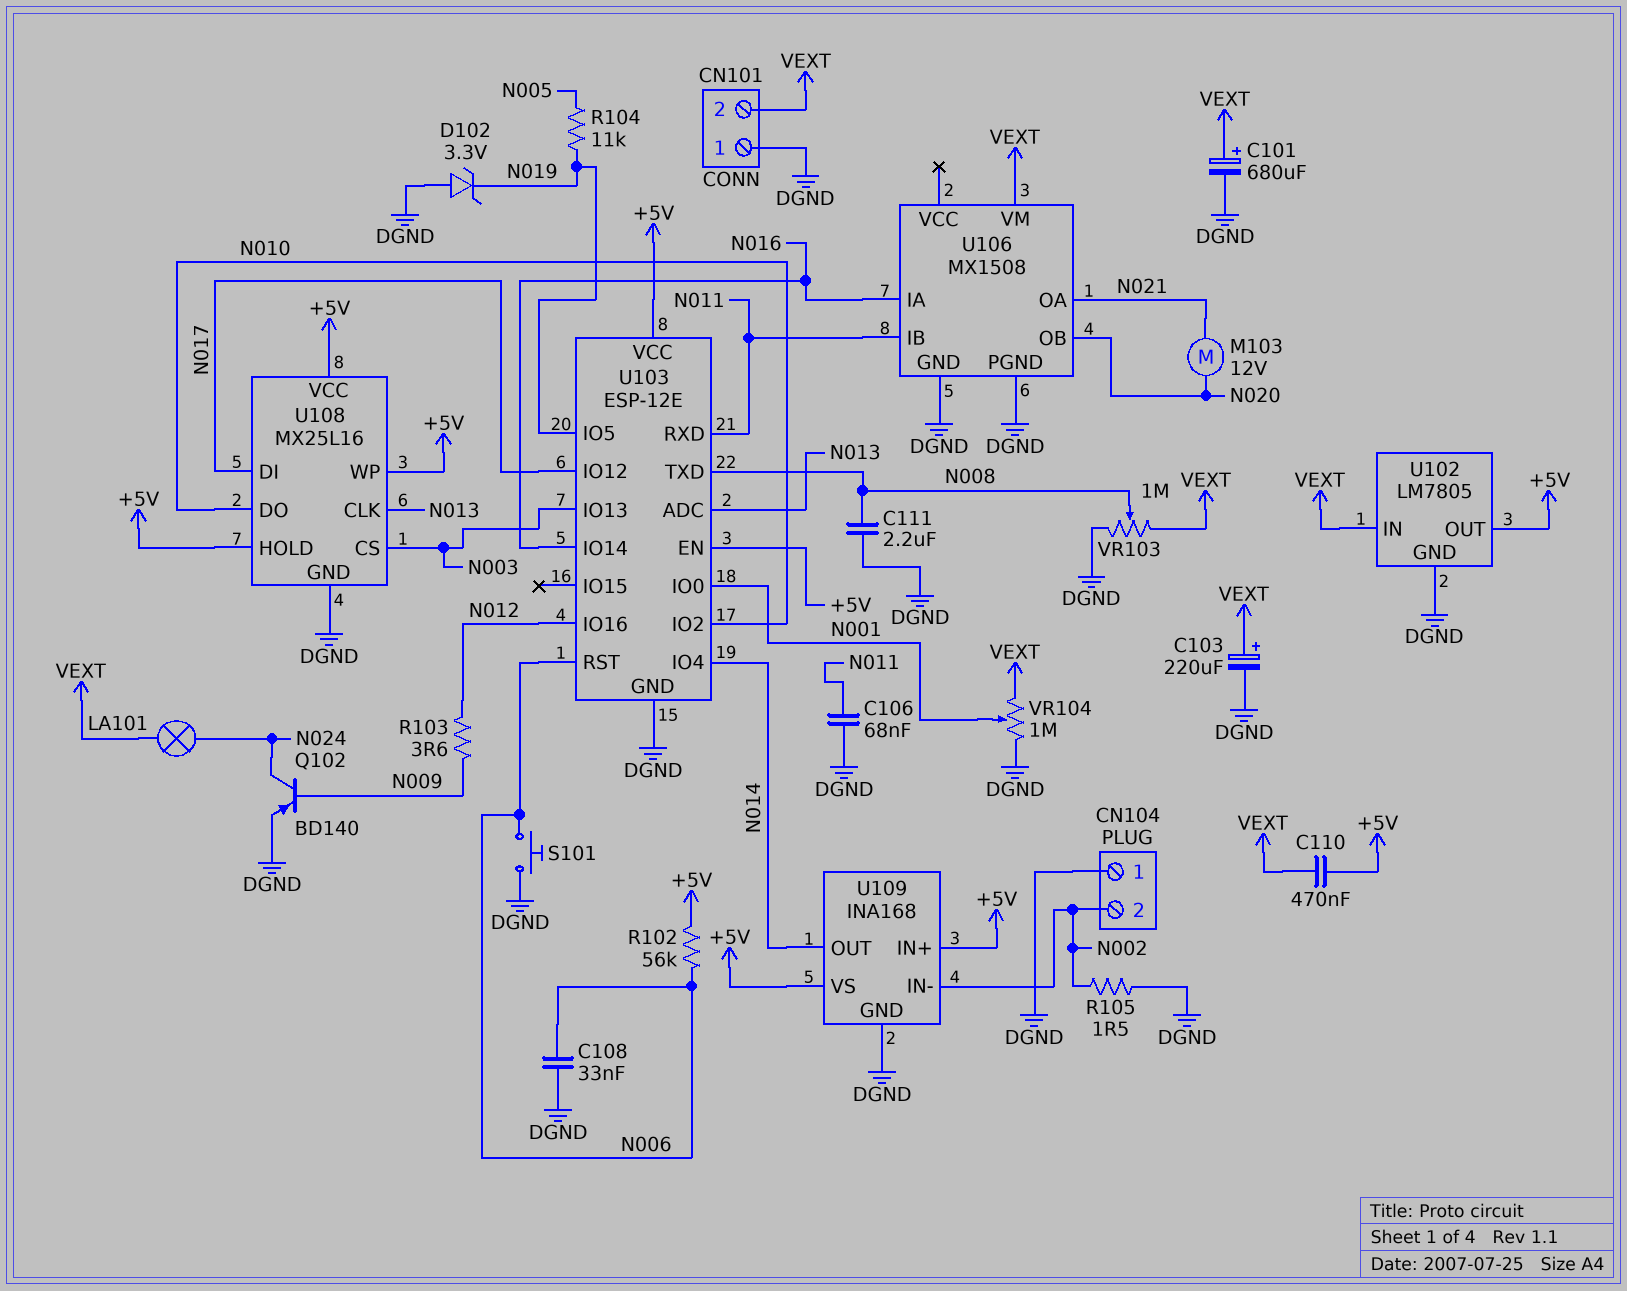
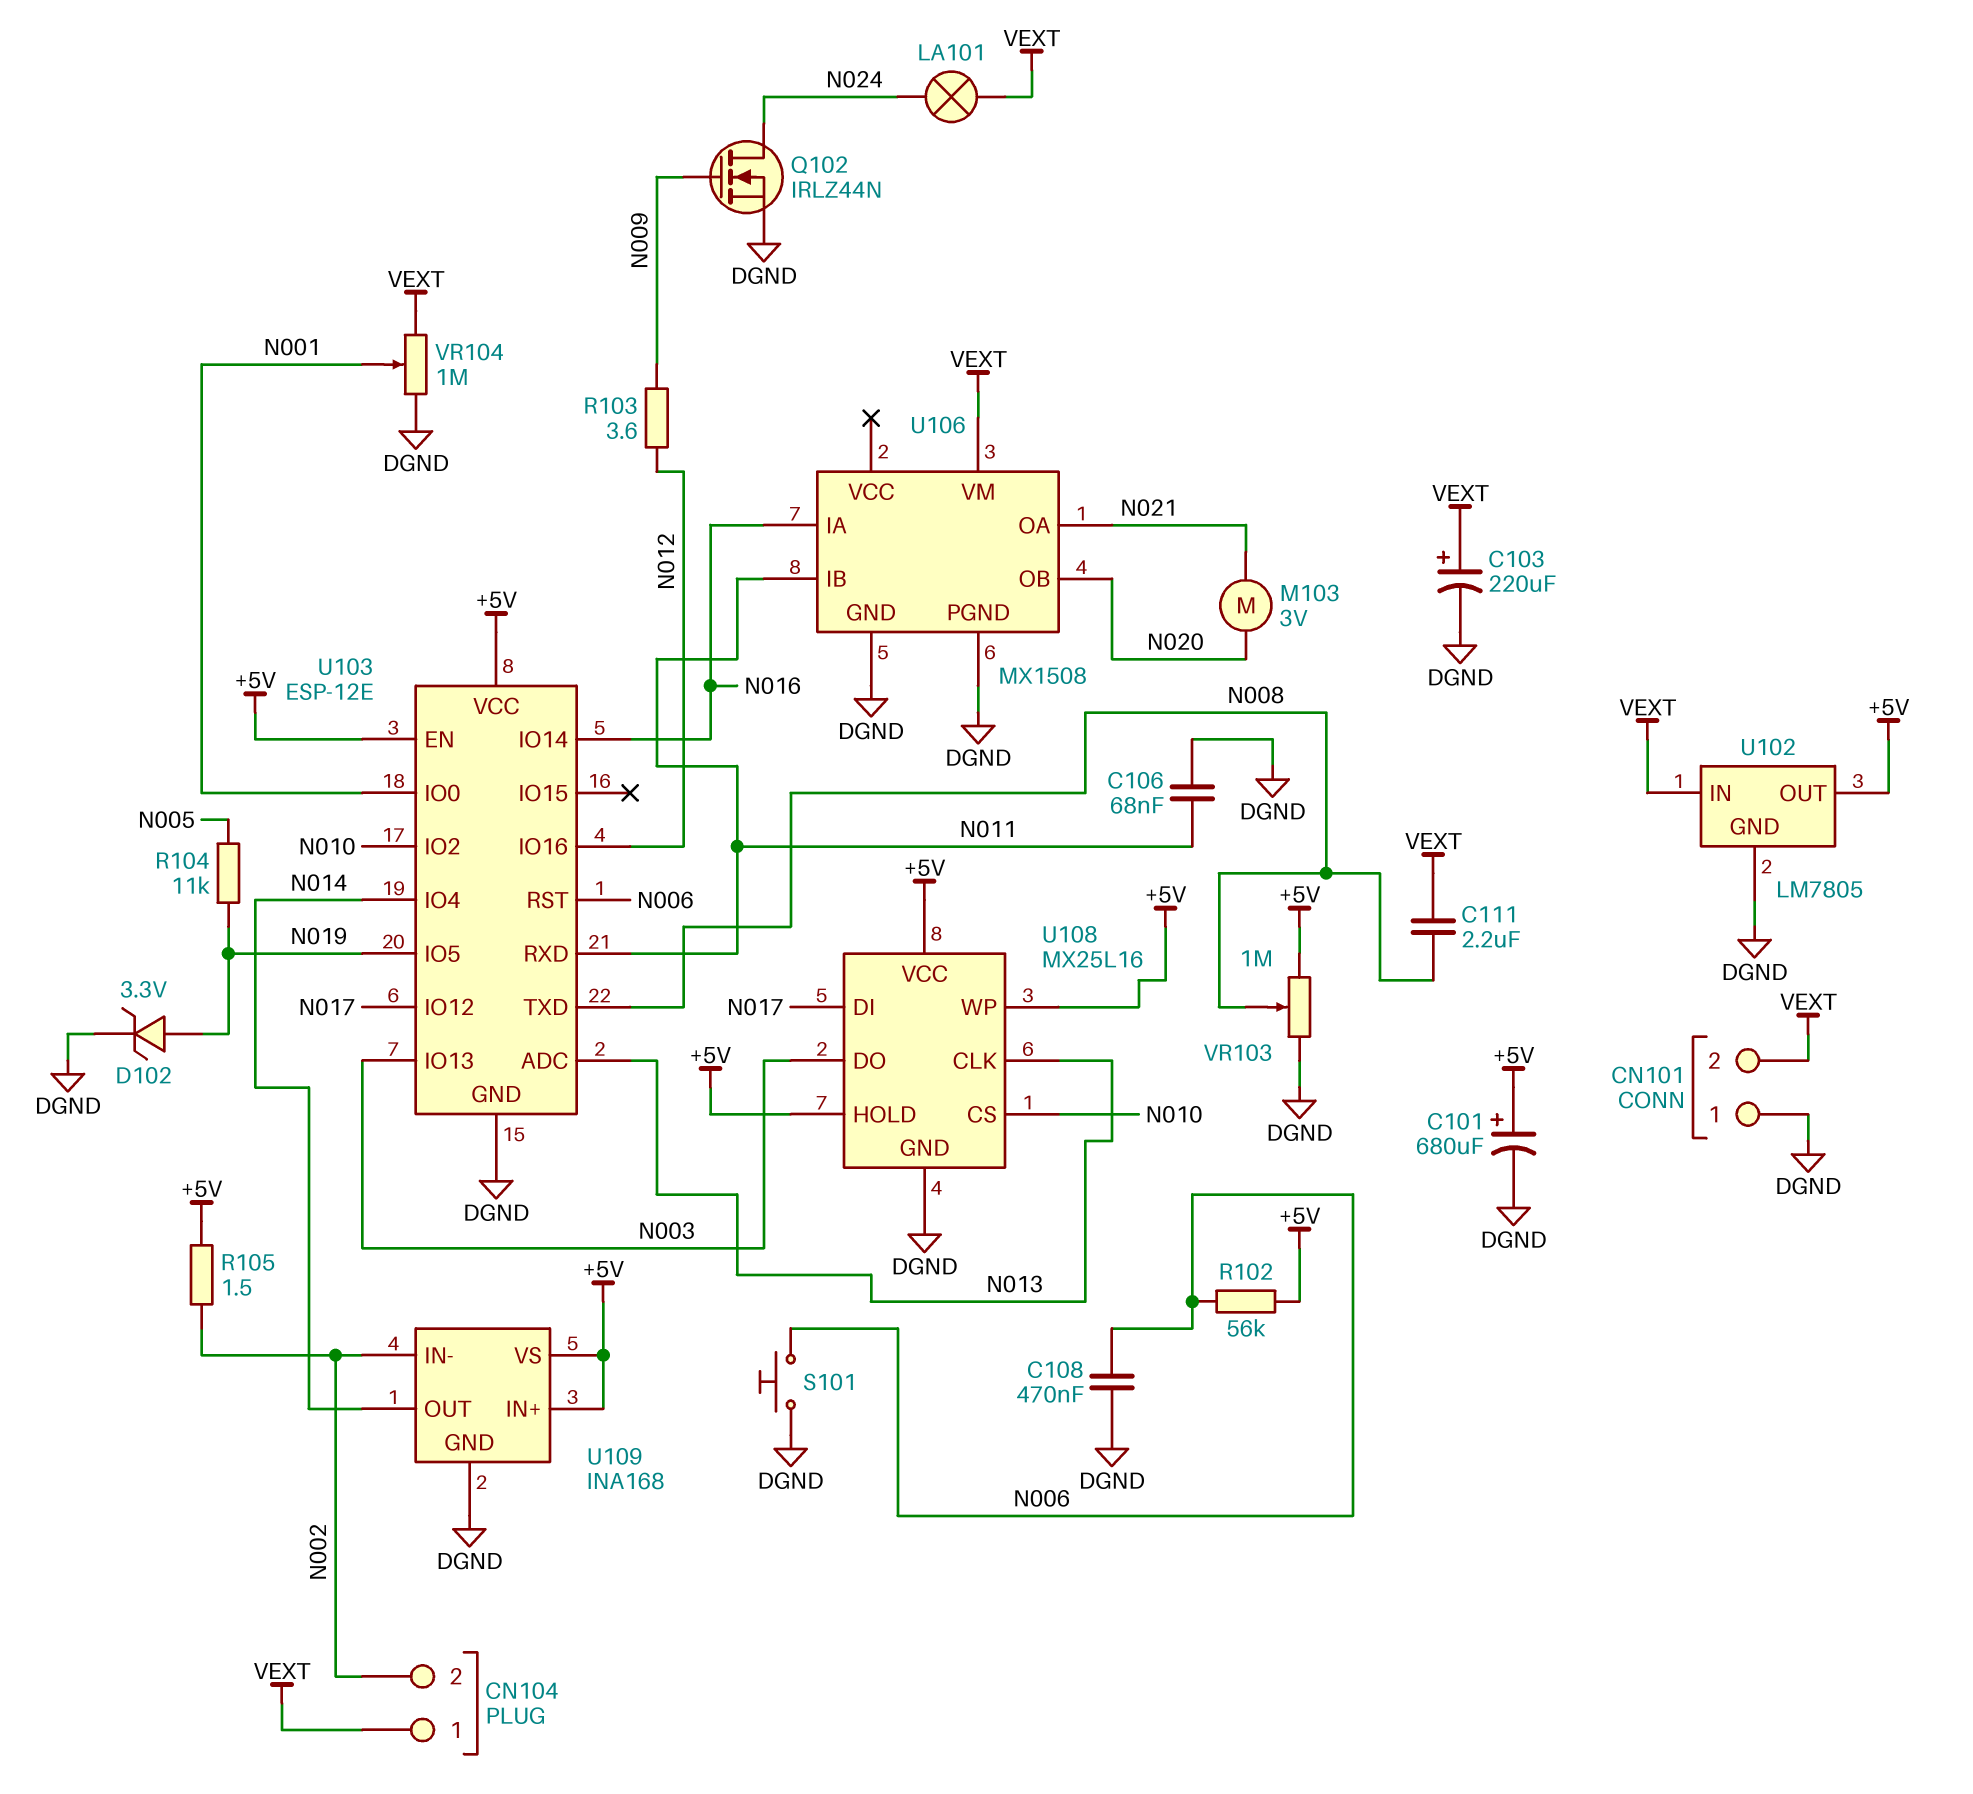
C101: 680uF (plus VEXT, minus DGND) -> 680uF (plus +5V, minus DGND)
C108: 33nF (DGND, N006) -> 470nF (DGND, N006)
C110: 470nF (+5V, VEXT) -> none
C111: 2.2uF (DGND, N008) -> 2.2uF (N008, VEXT)
CN104 pin 1: DGND -> VEXT
D102: zener 3.3V (A DGND, K N019) -> zener 3.3V (A N019, K DGND)
M103: motor 12V (N020, N021) -> motor 3V (N020, N021)
Q102: PNP BD140 (B N009, C N024, E DGND) -> NMOS IRLZ44N (G N009, D N024, S DGND)
R105: 1.5 (DGND, N002) -> 1.5 (+5V, N002)
U108 pin CS: N003 -> N010
U108 pin DO: N010 -> N003
VR103: 1M (DGND, VEXT, wiper N008) -> 1M (+5V, DGND, wiper N008)

